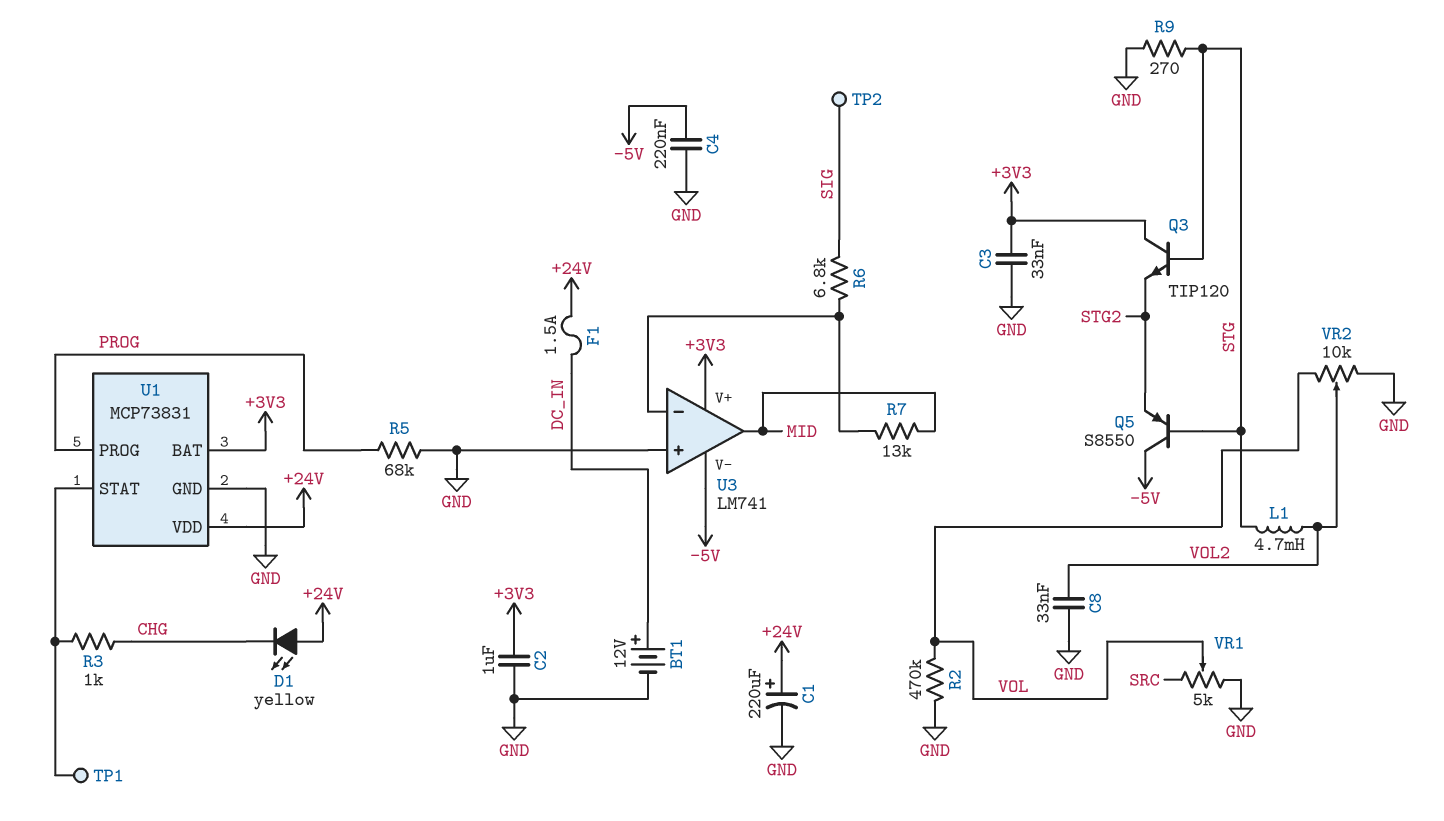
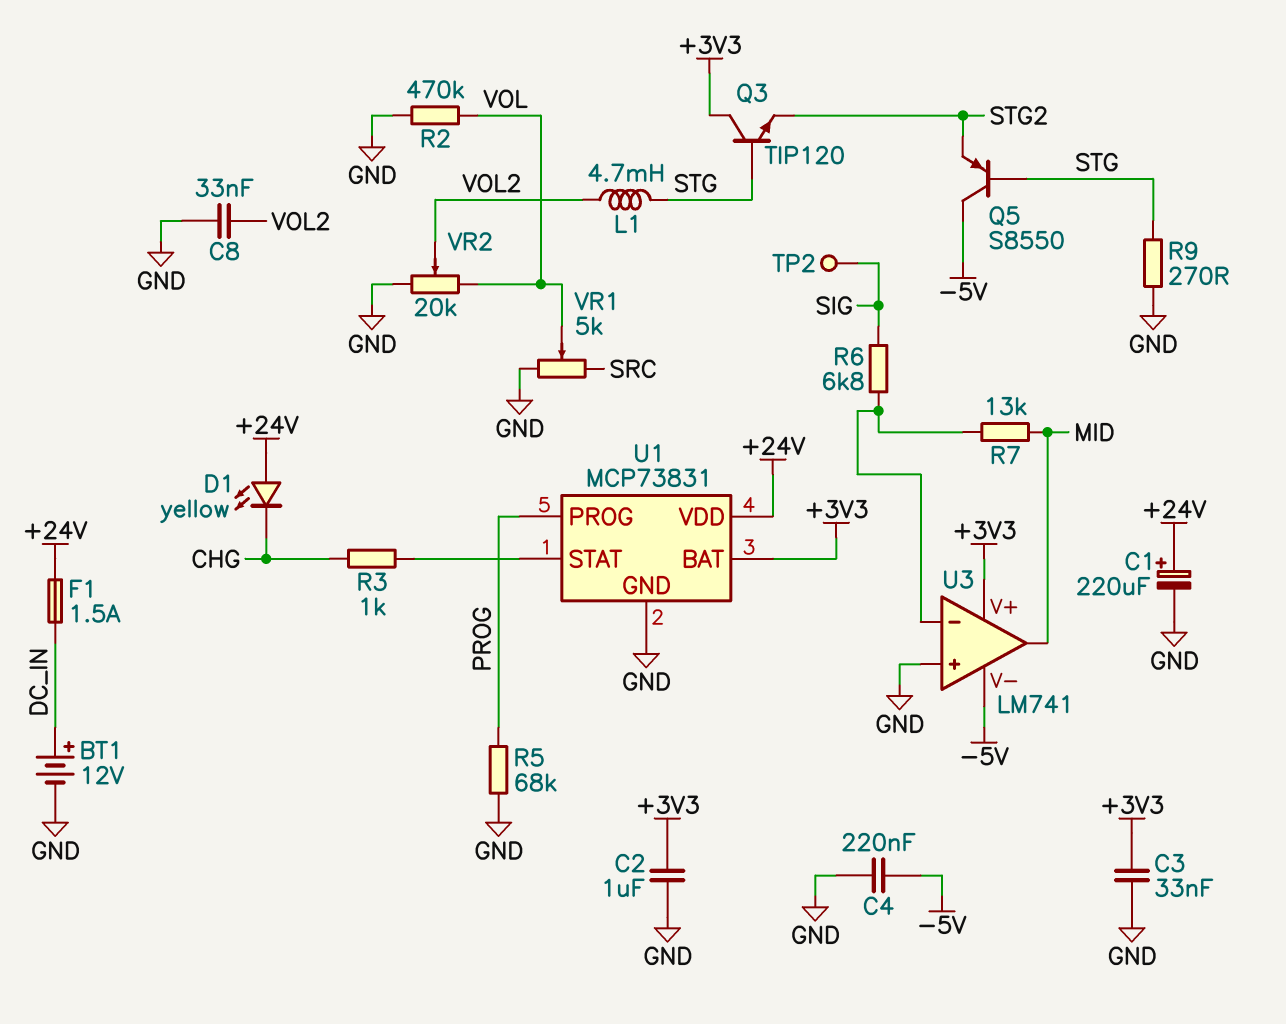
TP1: test point (U1/STAT) -> none
VR2: 10k (GND, VOL, wiper VOL2) -> 20k (GND, VOL, wiper VOL2)

